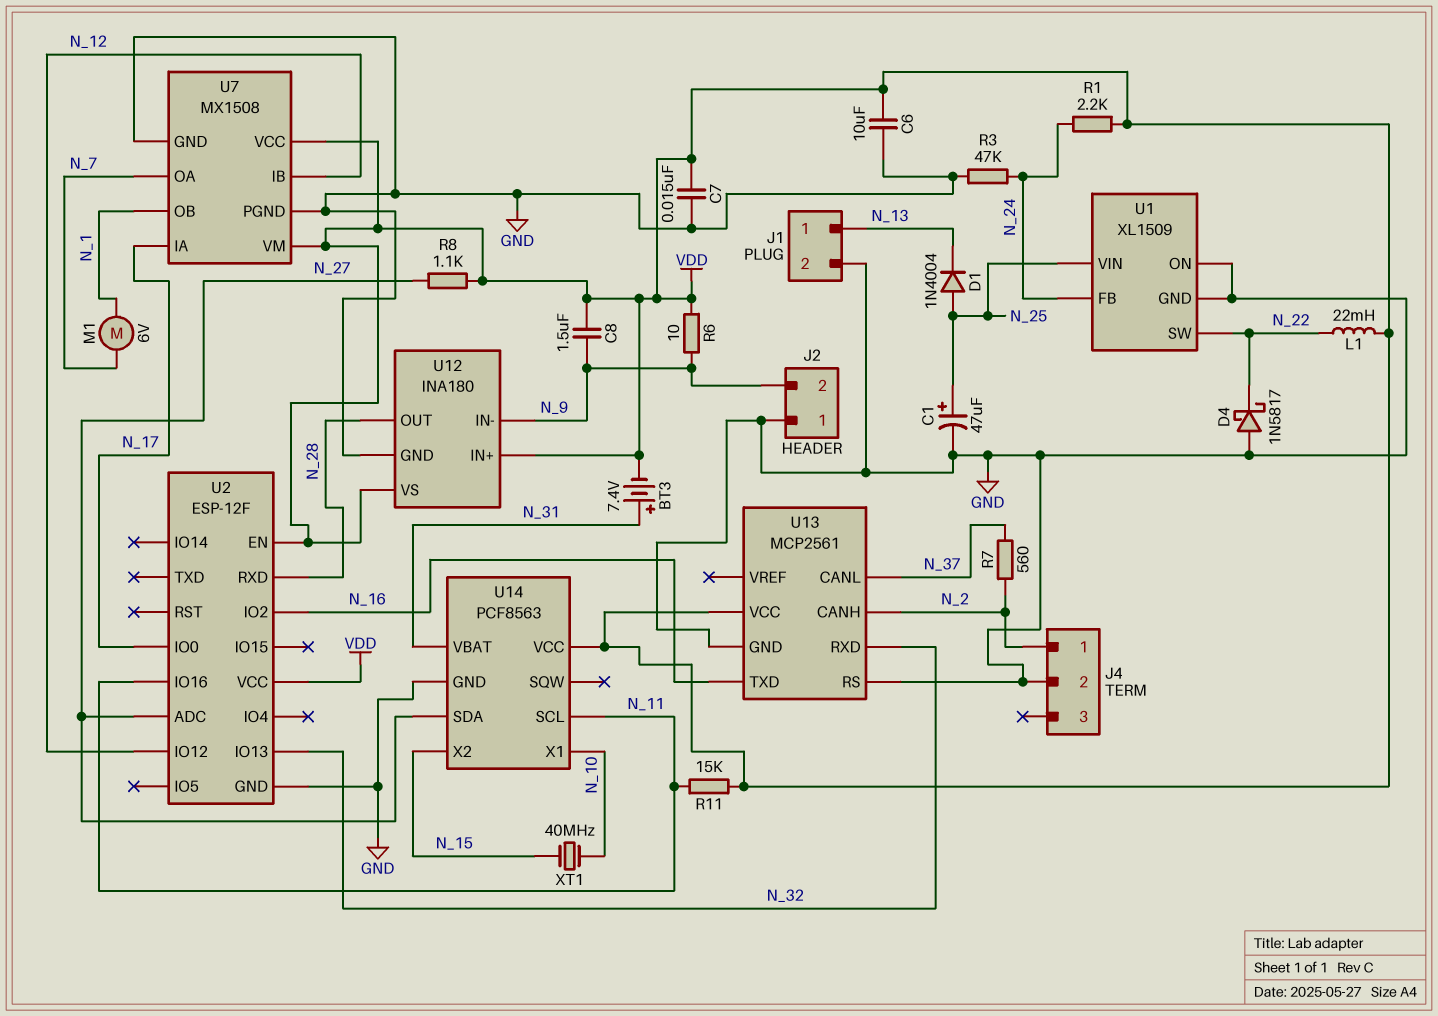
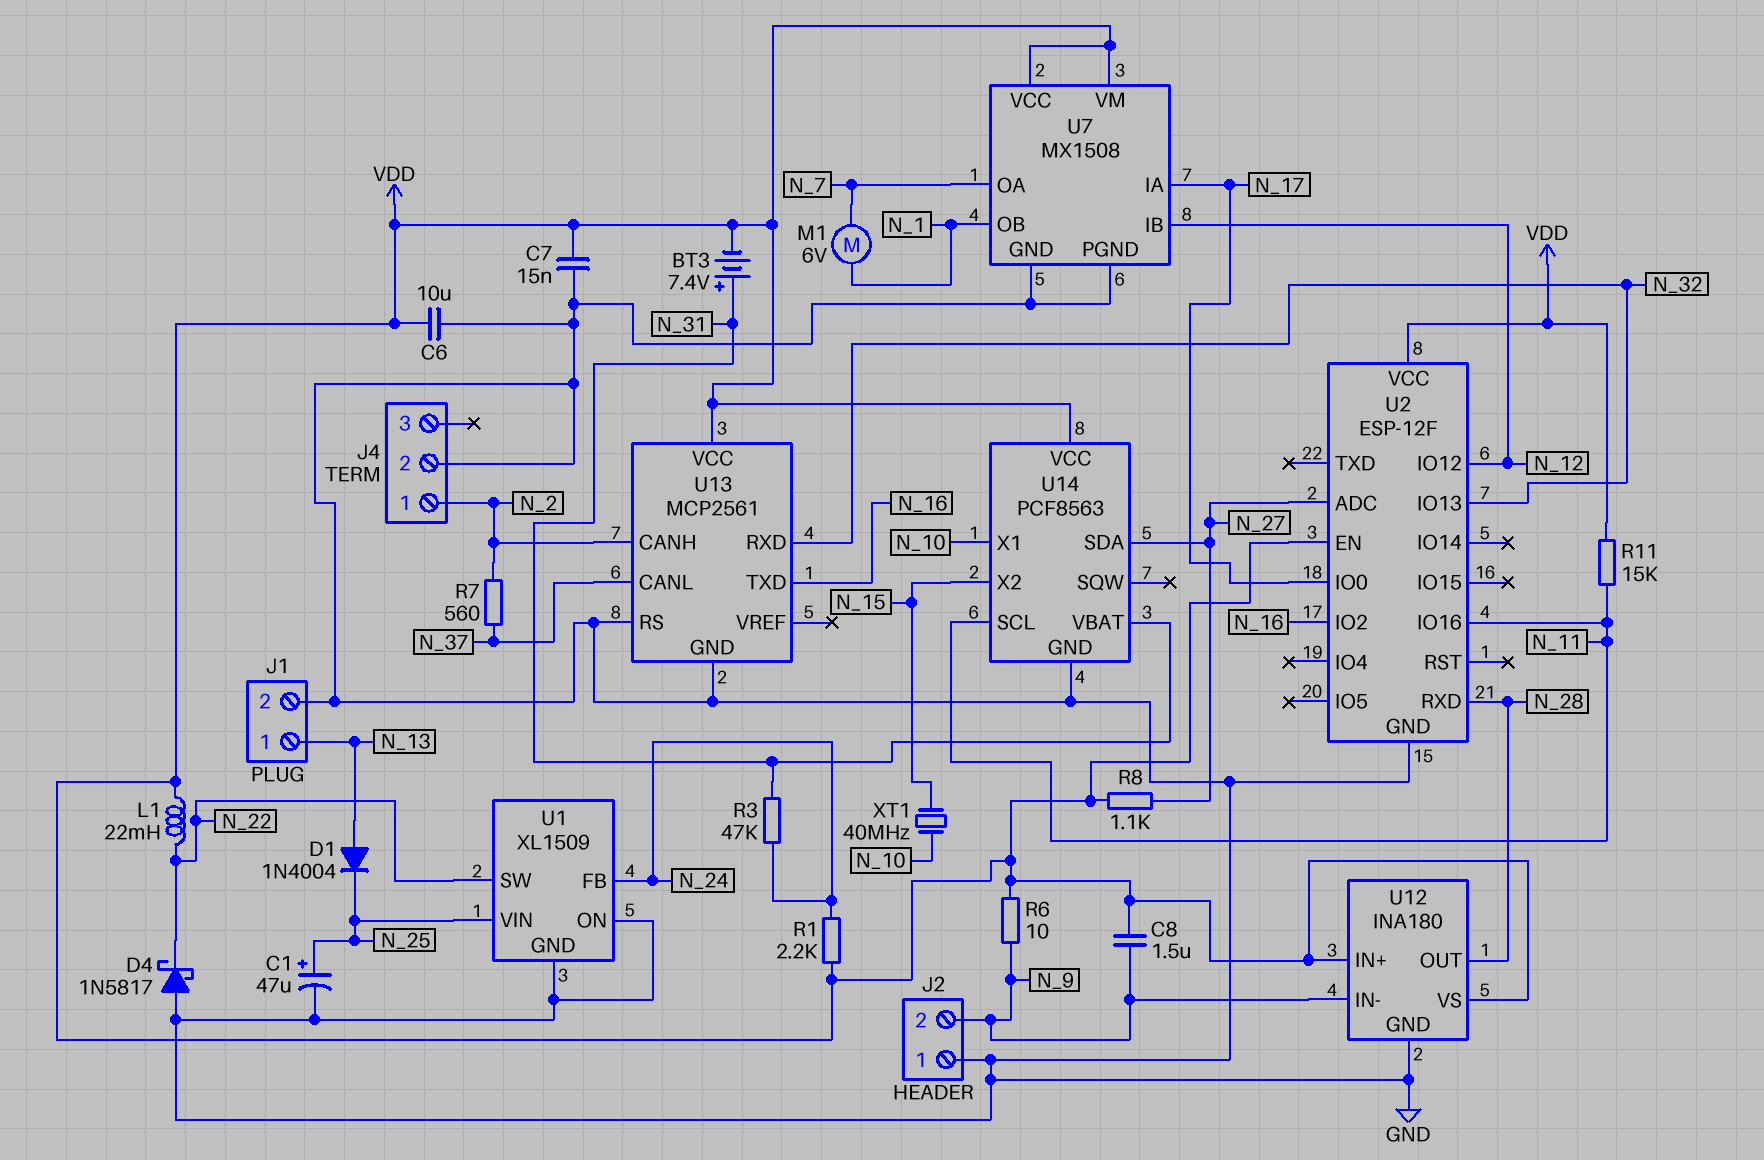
D1: diode 1N4004 (A N_25, K N_13) -> diode 1N4004 (A N_13, K N_25)
R3: 47k (GND, N_24) -> 47k (N_24, N_31)

